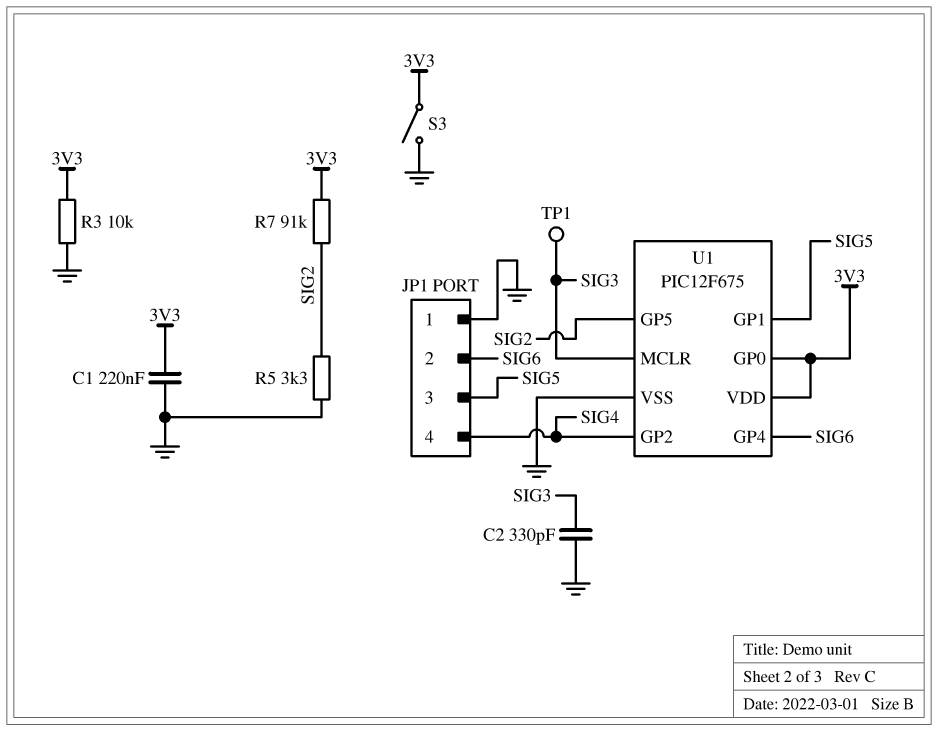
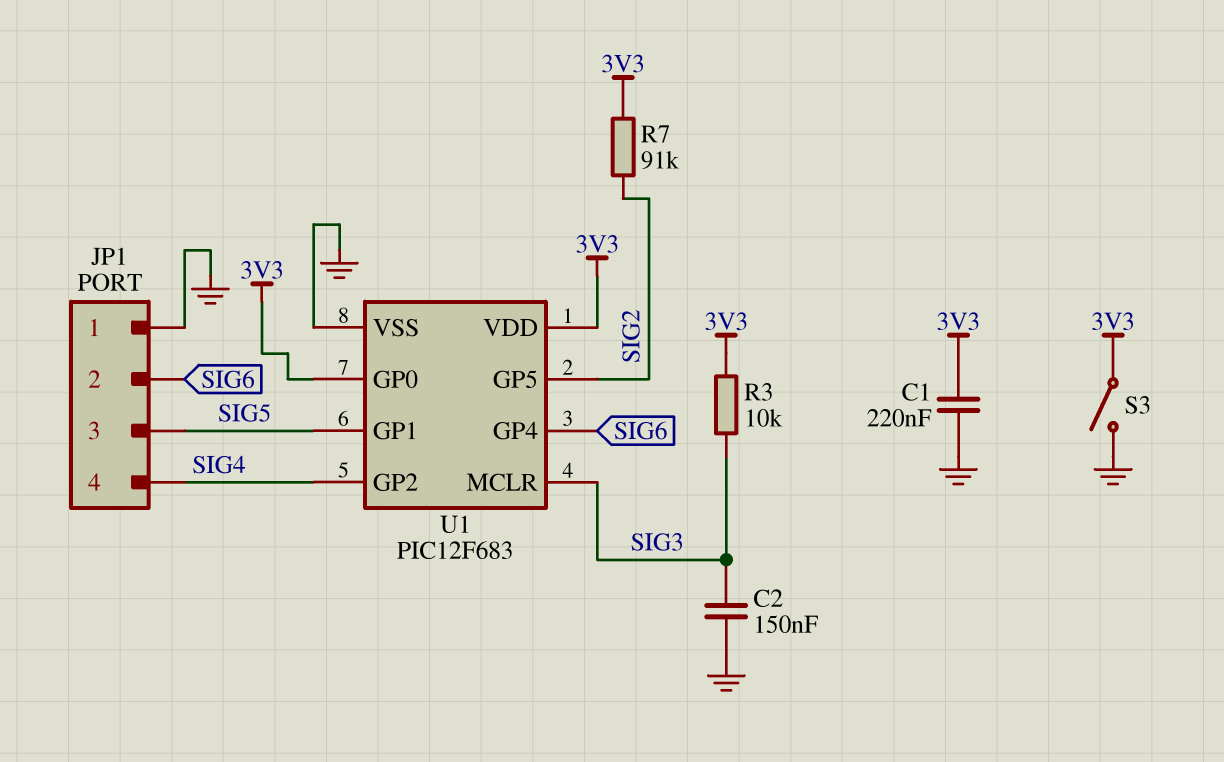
C2: 330pF (GND, SIG3) -> 150nF (GND, SIG3)
R3: 10k (3V3, GND) -> 10k (3V3, SIG3)
R5: 3.3k (GND, SIG2) -> none
TP1: test point (SIG3) -> none
U1: PIC12F675 -> PIC12F683

